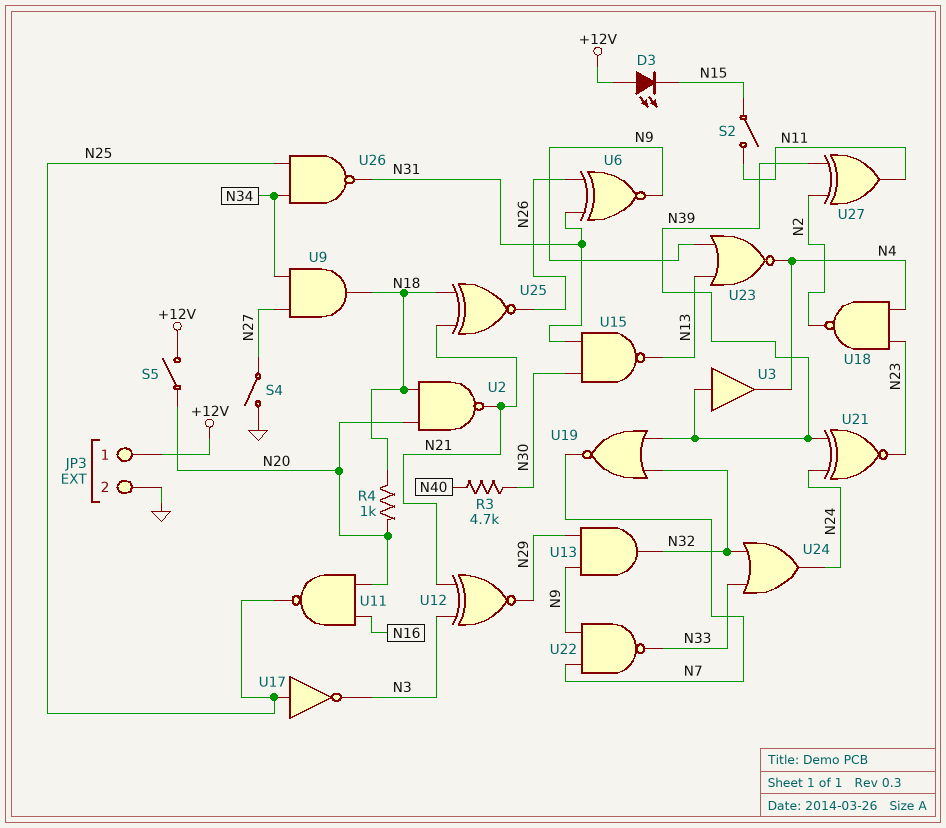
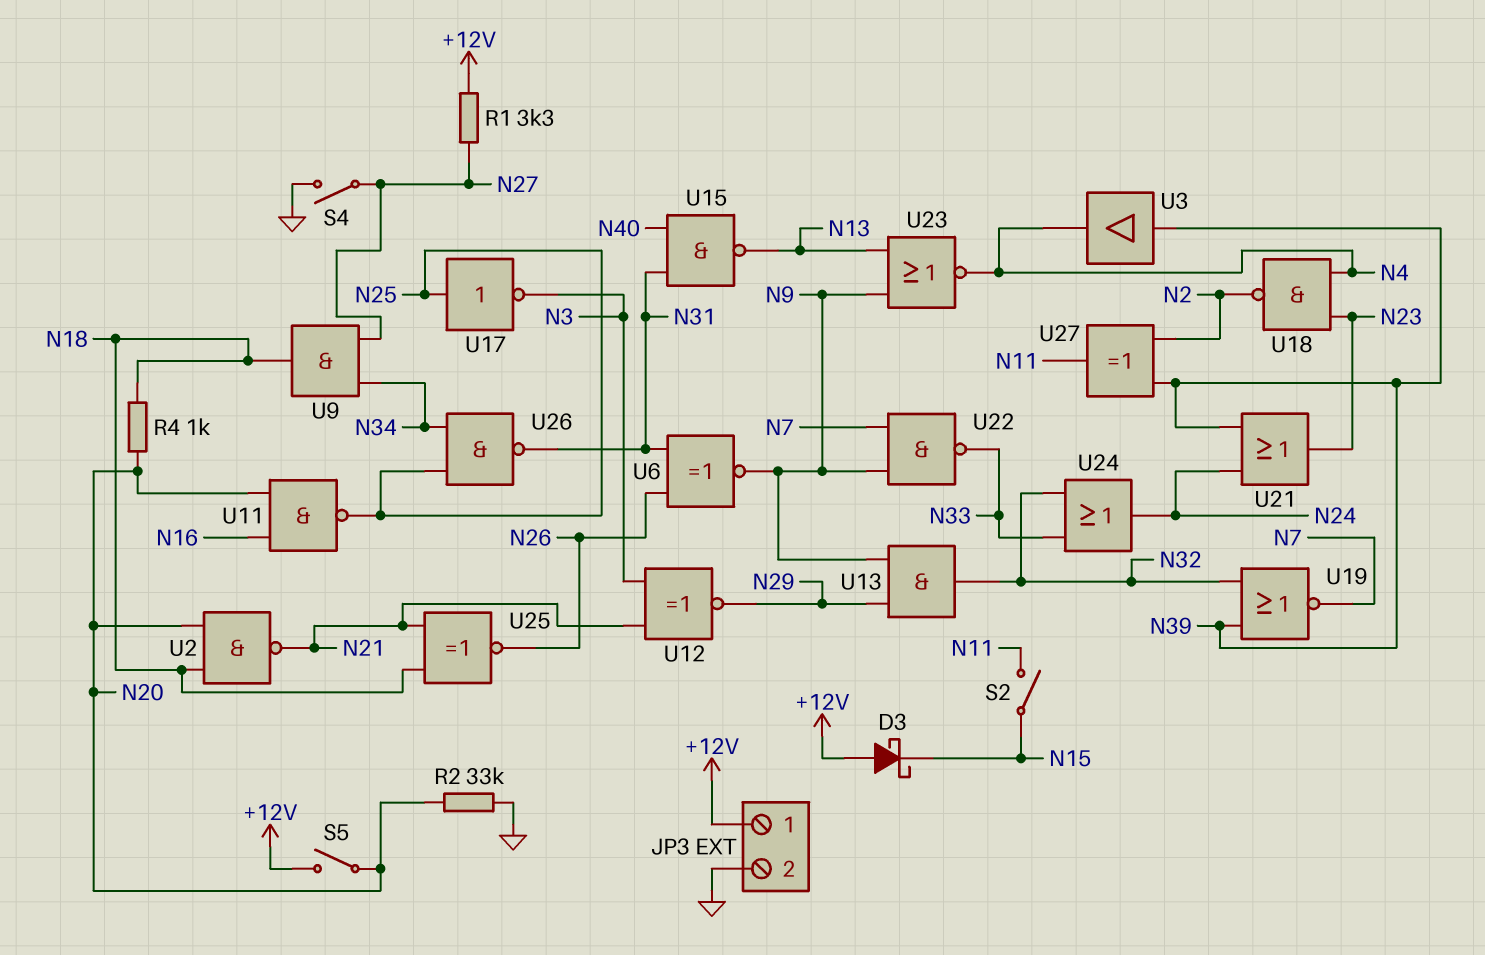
D3: LED (A +12V, K N15) -> schottky (A +12V, K N15)
R1: none -> 3.3k (+12V, N27)
R2: none -> 33k (GND, N20)
R3: 4.7k (N30, N40) -> none
U15: NAND (in N30, in N31, out N13) -> NAND (in N31, in N40, out N13)
U21: XNOR (in N24, in N39, out N23) -> OR (in N24, in N39, out N23)

